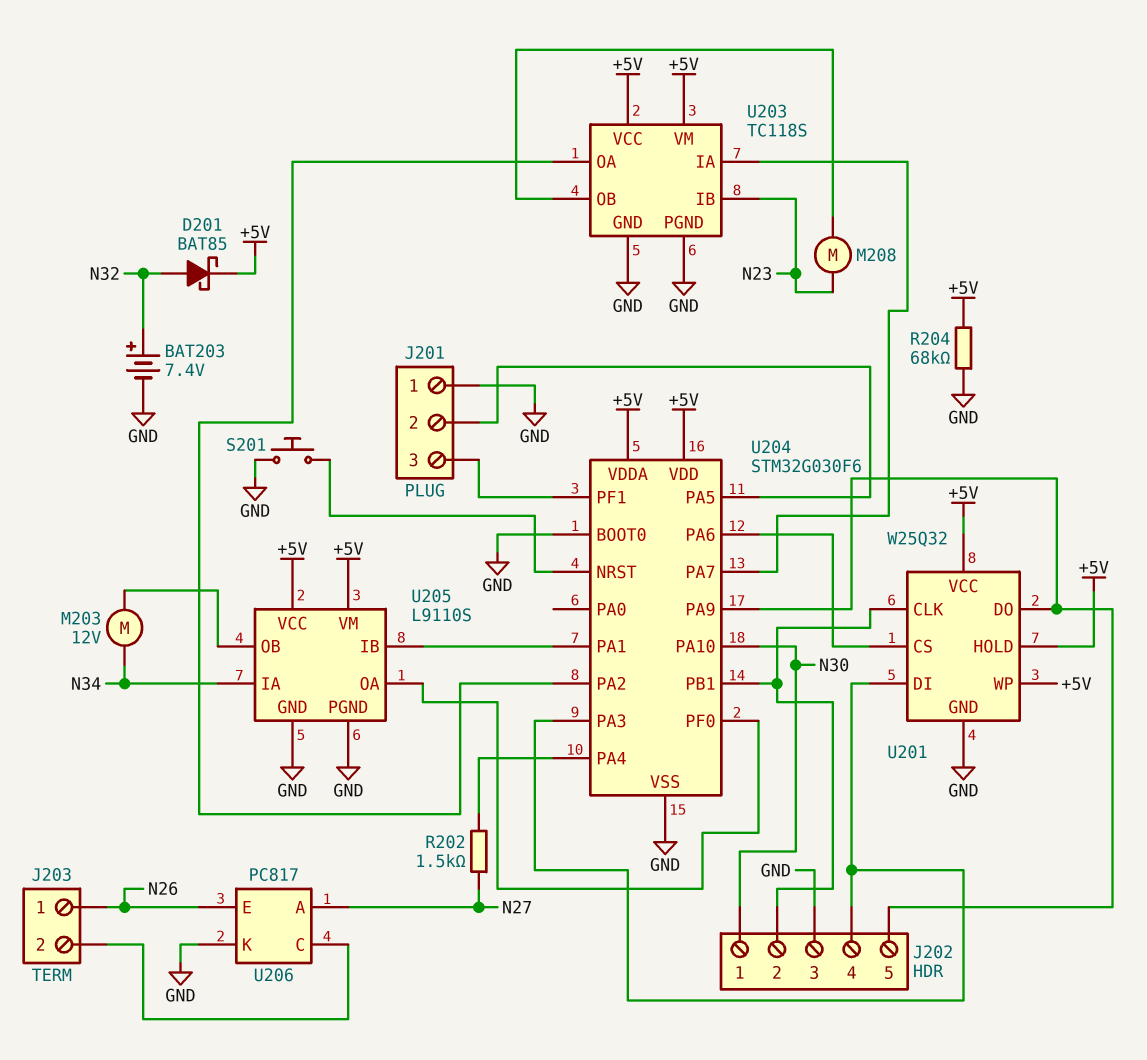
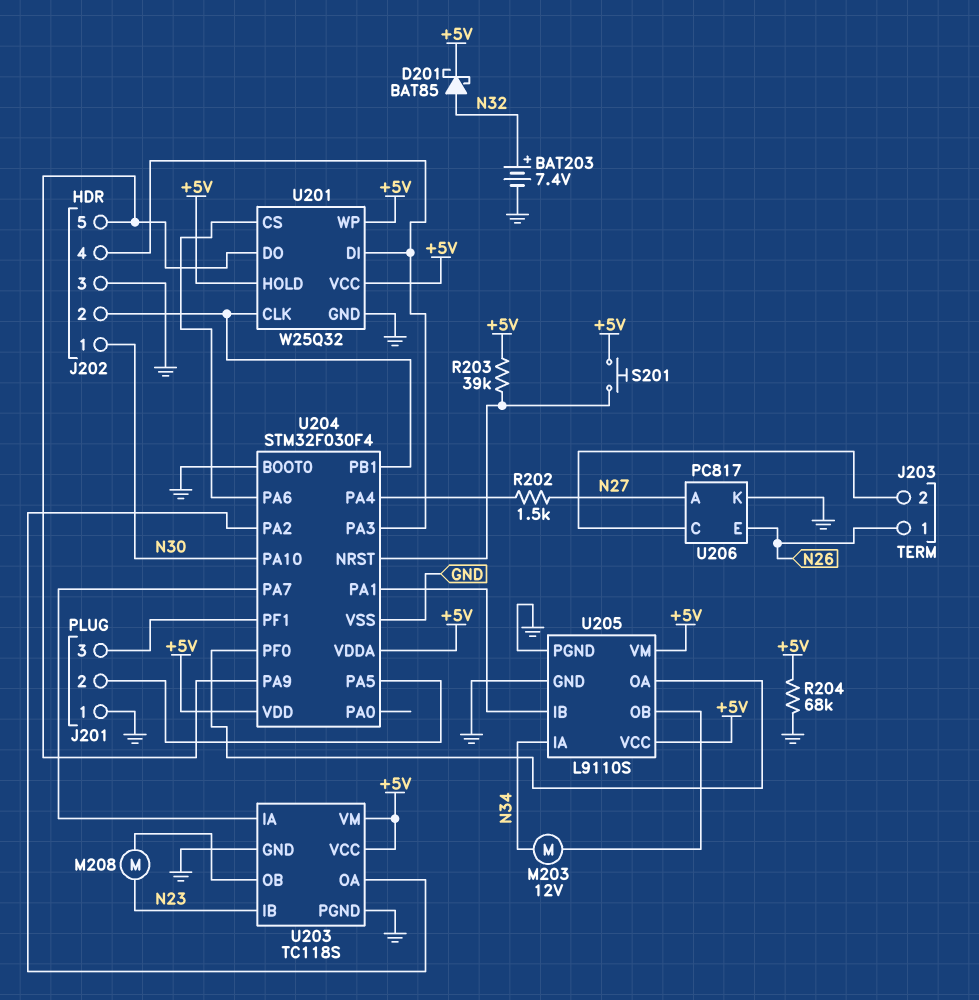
R203: none -> 39k (+5V, U204/NRST)
S201: button (GND, U204/NRST) -> button (+5V, U204/NRST)
U204: STM32G030F6 -> STM32F030F4

